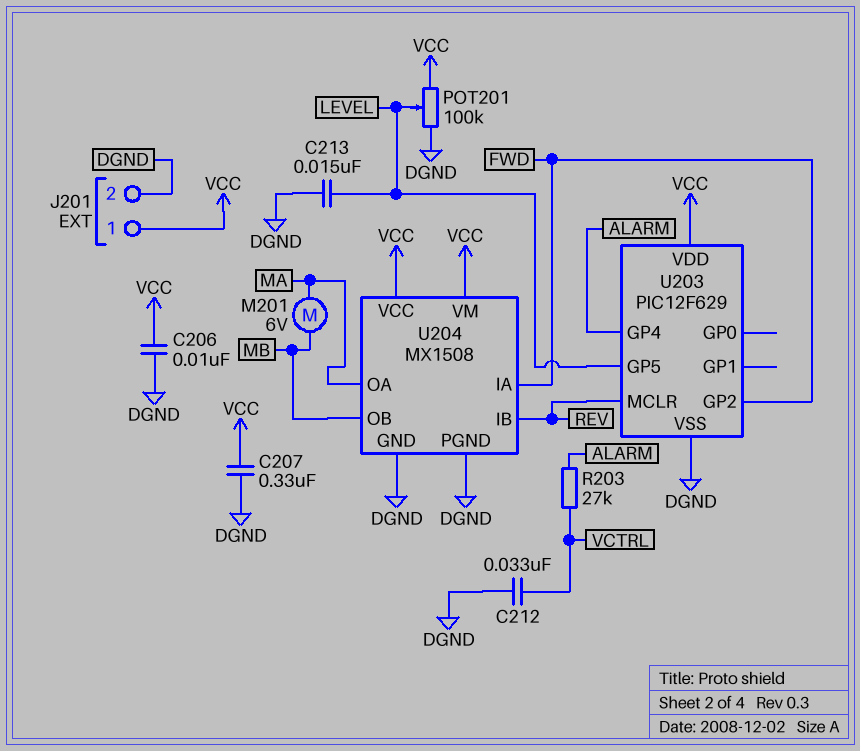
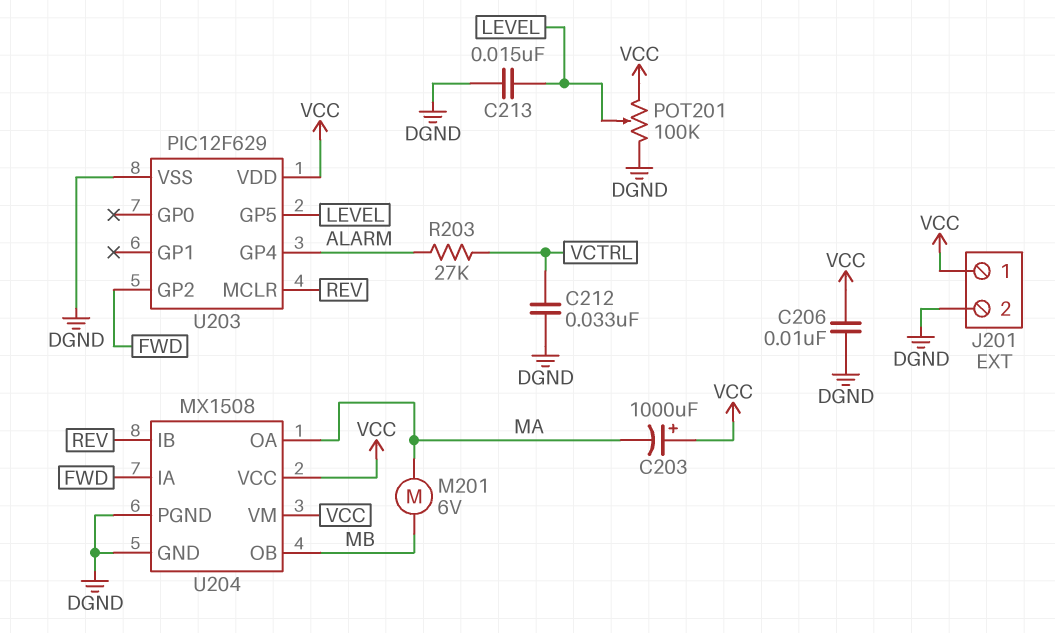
C203: none -> 1000uF (plus VCC, minus MA)
C207: 330nF (DGND, VCC) -> none

